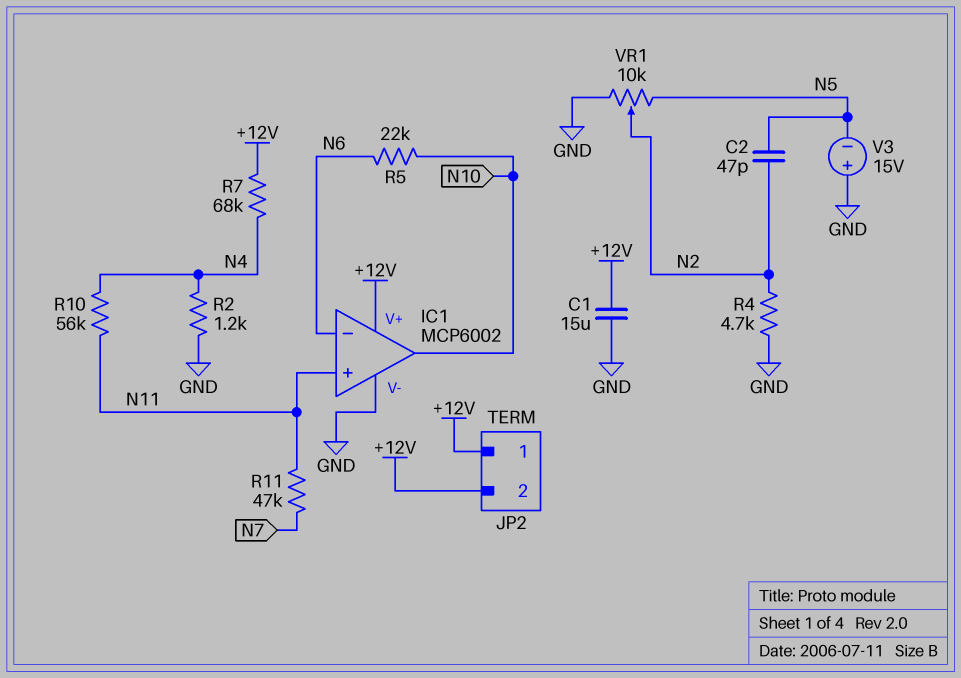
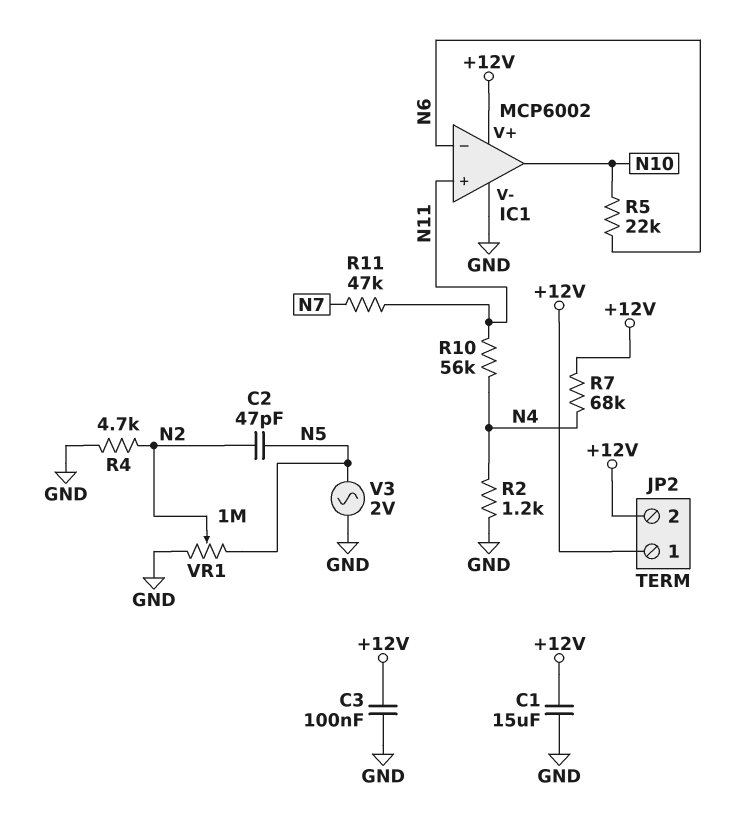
C3: none -> 100nF (+12V, GND)
V3: 15V (plus GND, minus N5) -> AC 2V (GND, N5)
VR1: 10k (GND, N5, wiper N2) -> 1M (GND, N5, wiper N2)

